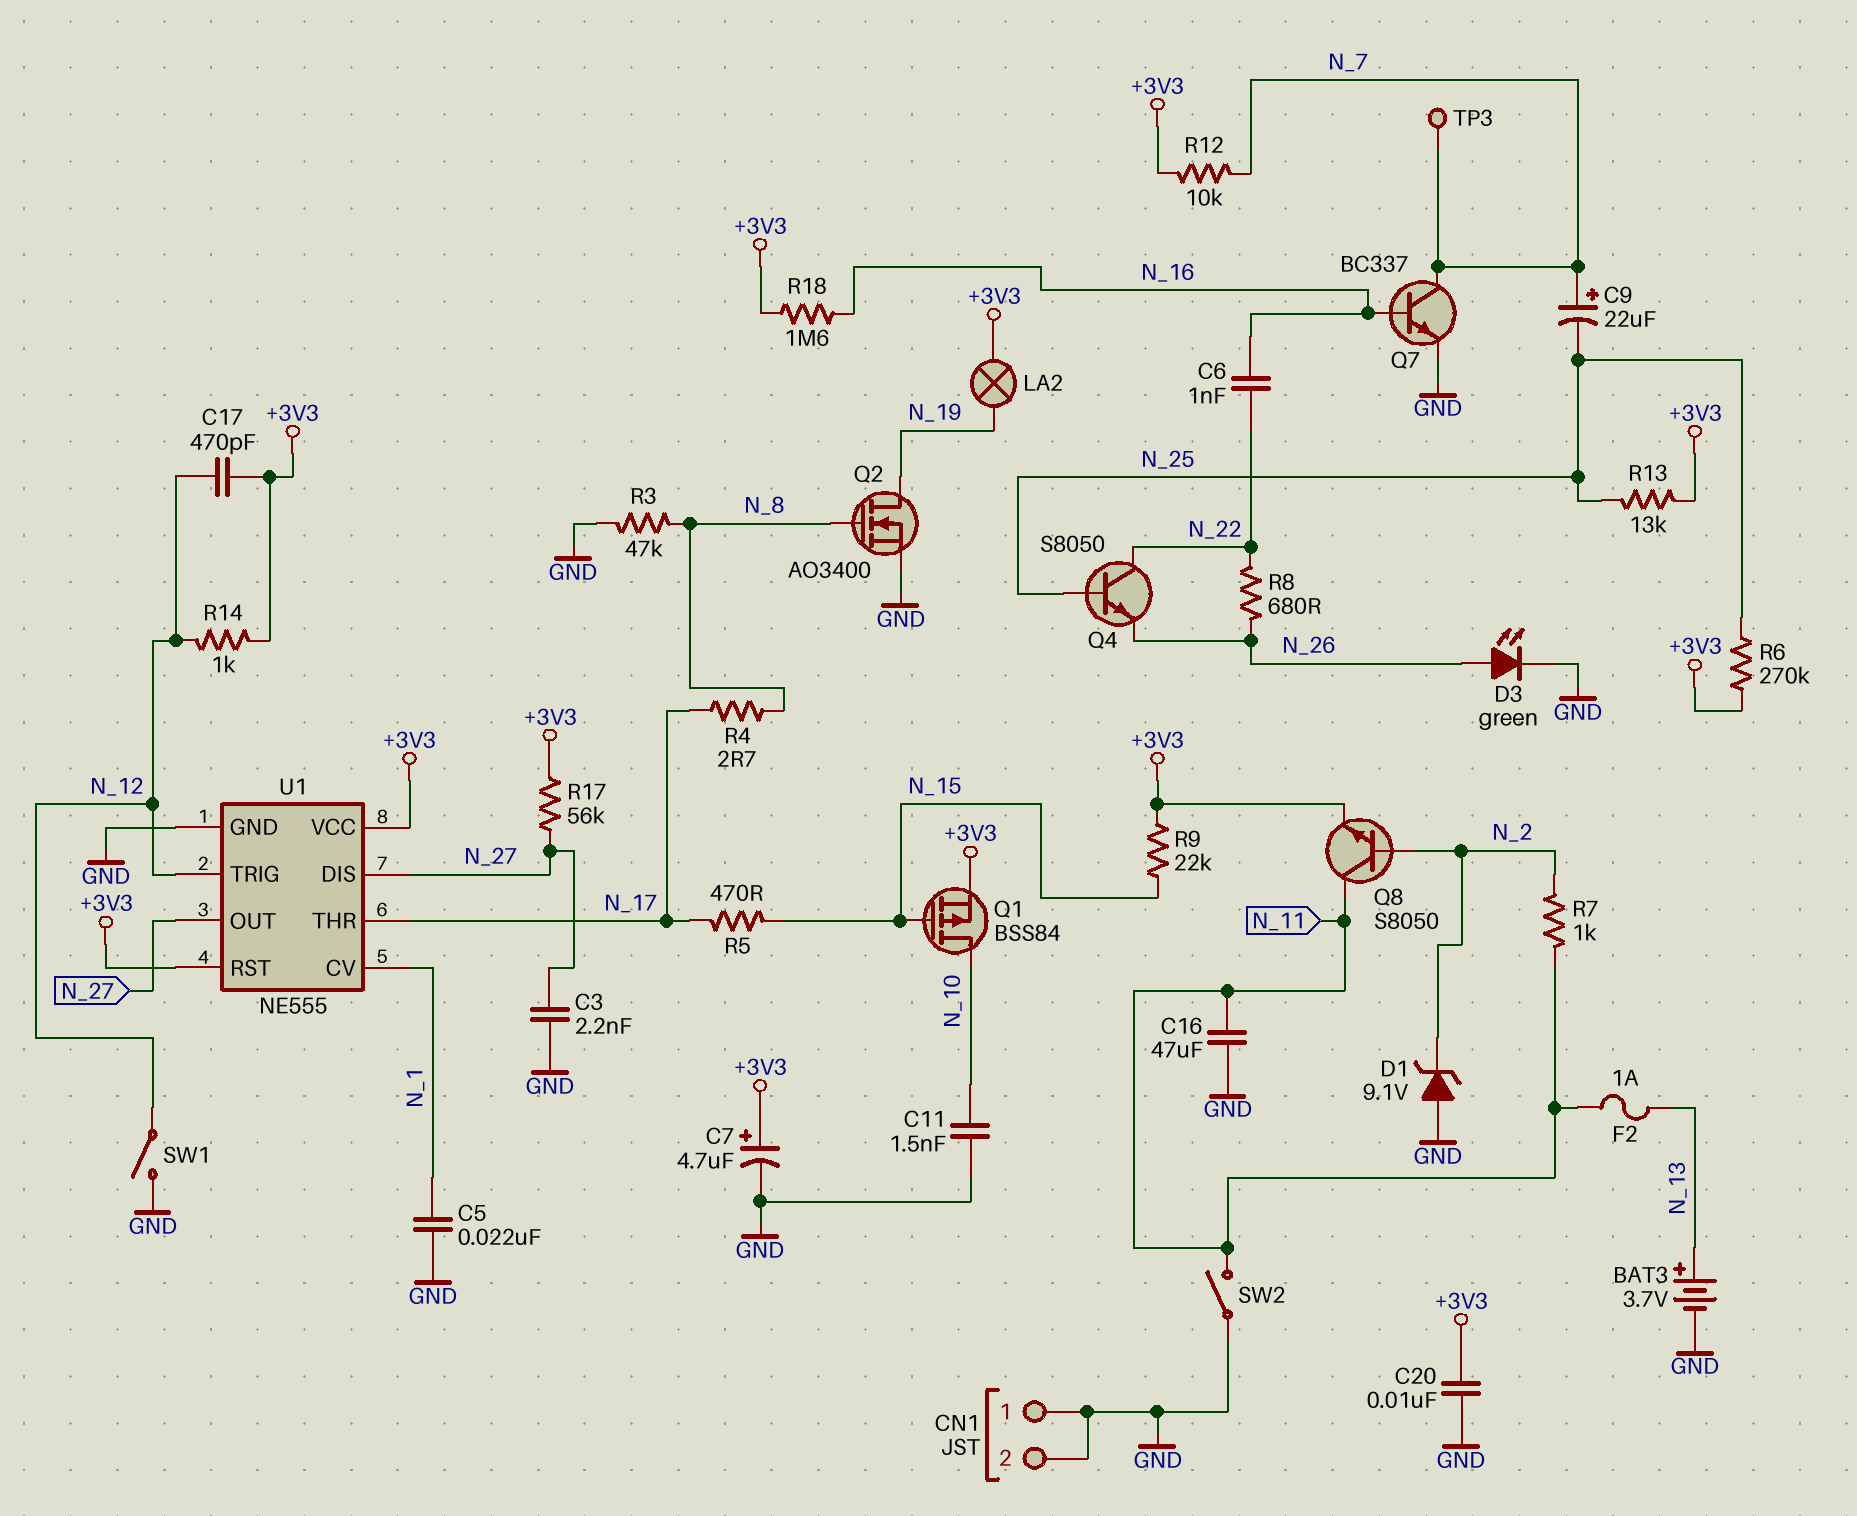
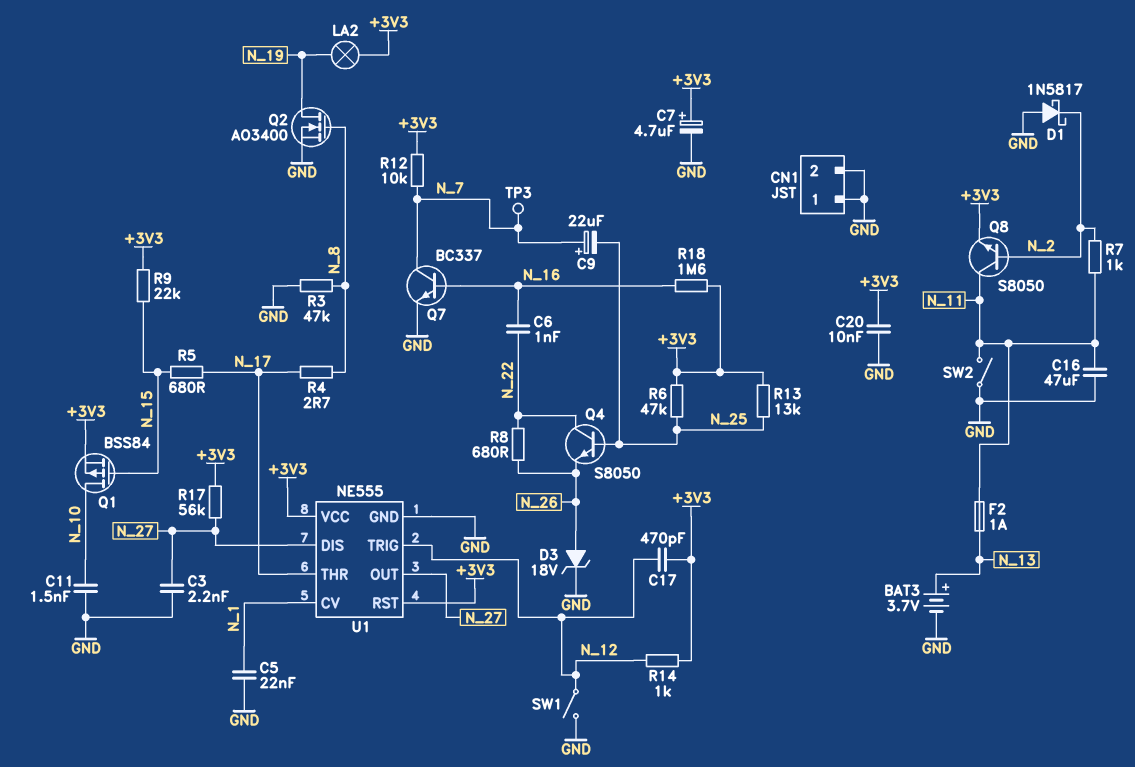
D1: zener 9.1V (A GND, K N_2) -> schottky 1N5817 (A GND, K N_2)
D3: LED green (A N_26, K GND) -> zener 18V (A N_26, K GND)
R5: 470 (N_15, N_17) -> 680 (N_15, N_17)
R6: 270k (+3V3, N_25) -> 47k (+3V3, N_25)

